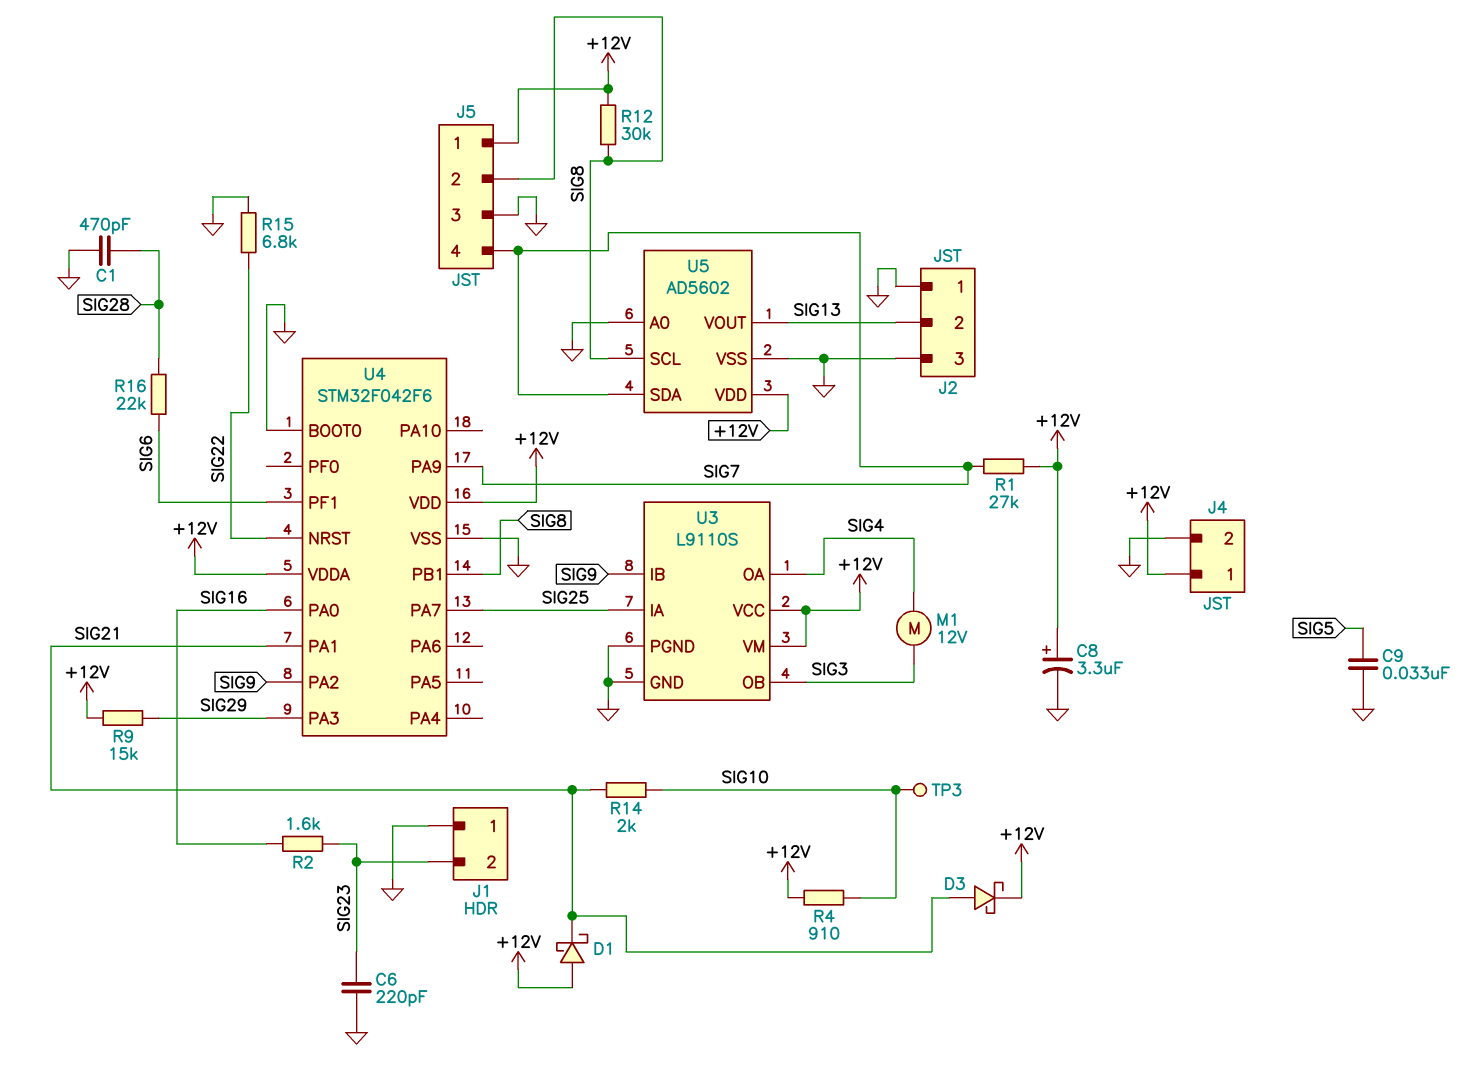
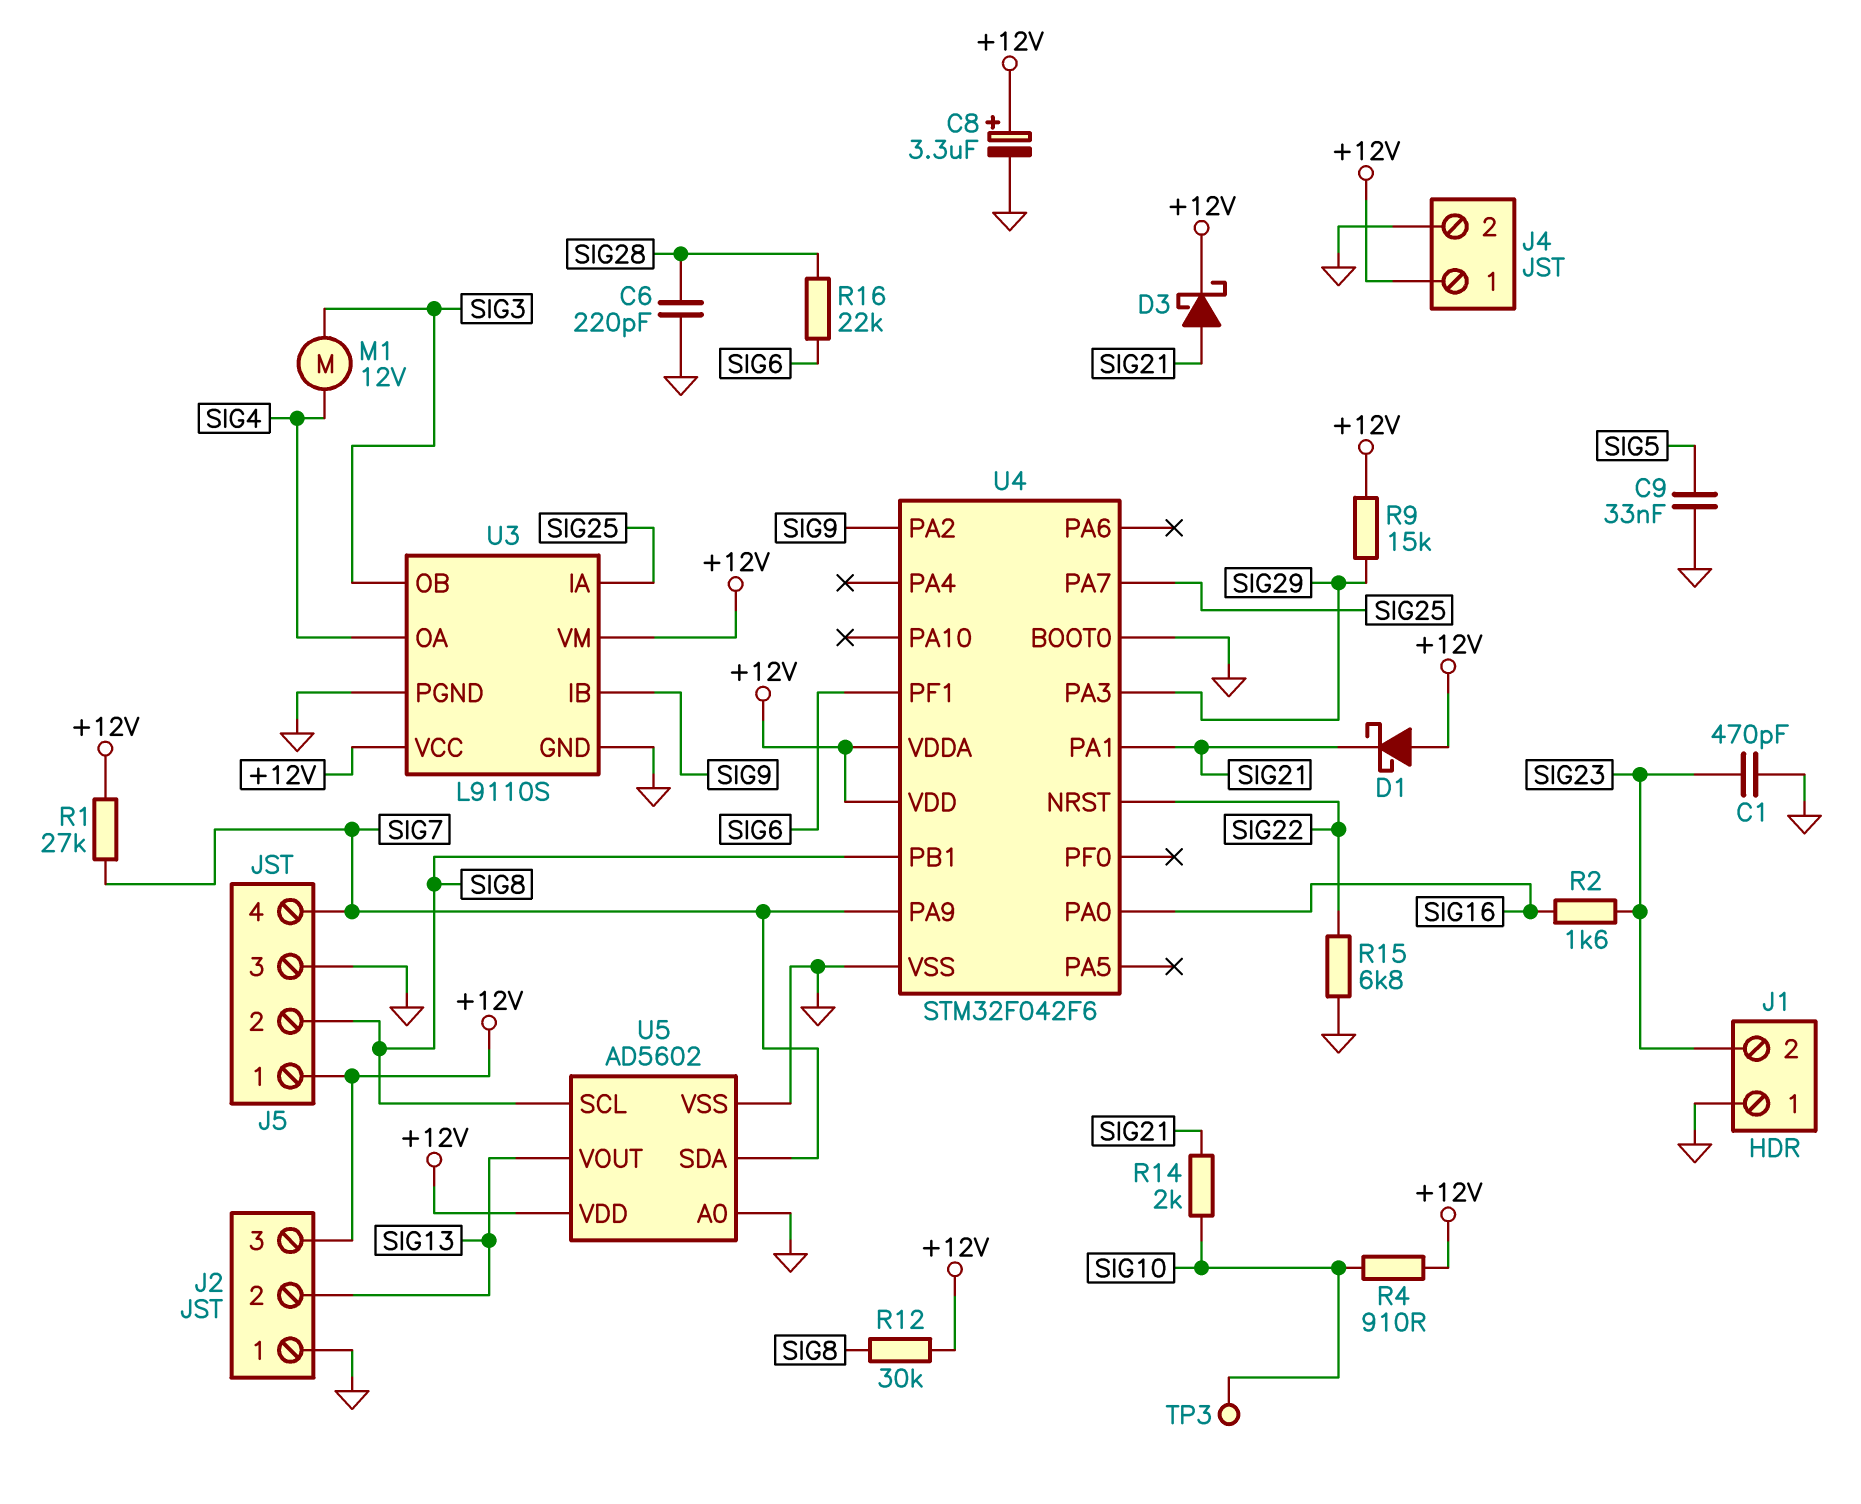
C1: 470pF (GND, SIG28) -> 470pF (GND, SIG23)
C6: 220pF (GND, SIG23) -> 220pF (GND, SIG28)
J2 pin 3: GND -> +12V

